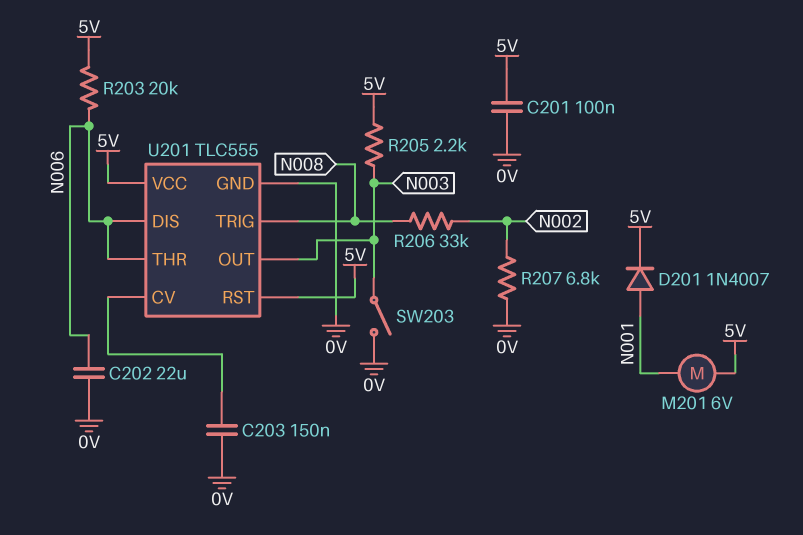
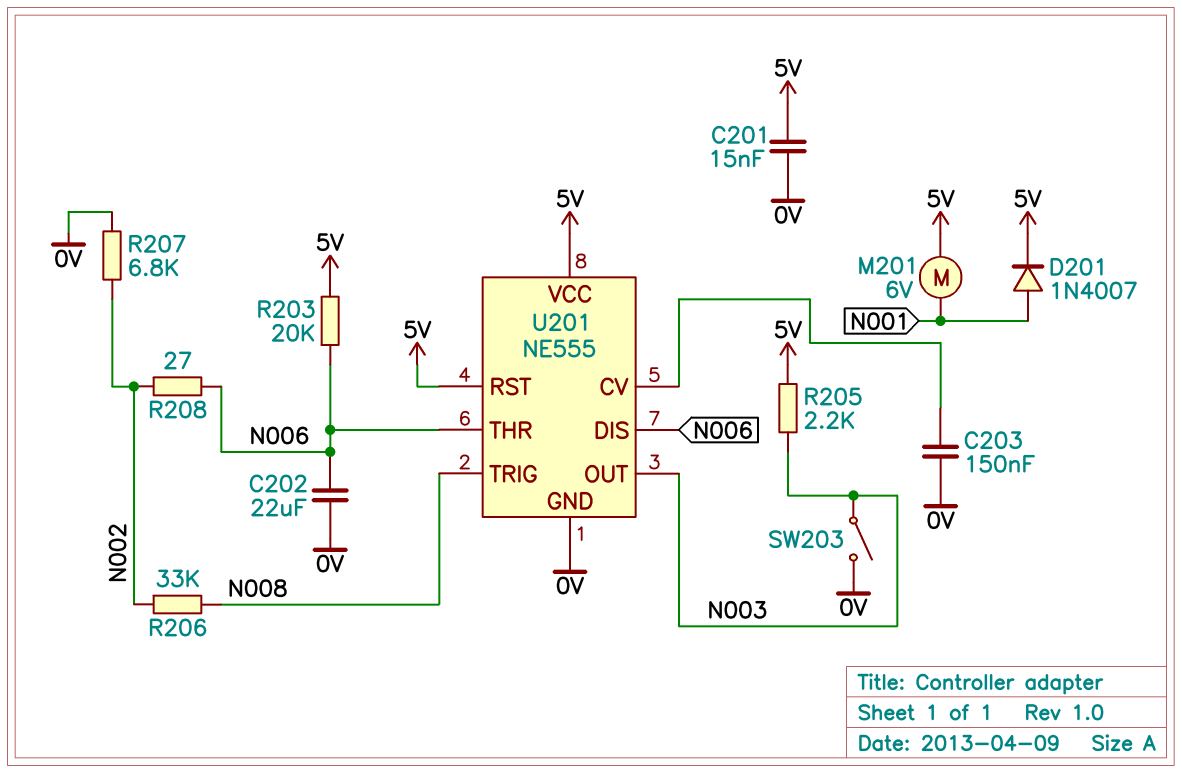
C201: 100nF (0V, 5V) -> 15nF (0V, 5V)
R208: none -> 27 (N002, N006)
U201: TLC555 -> NE555

